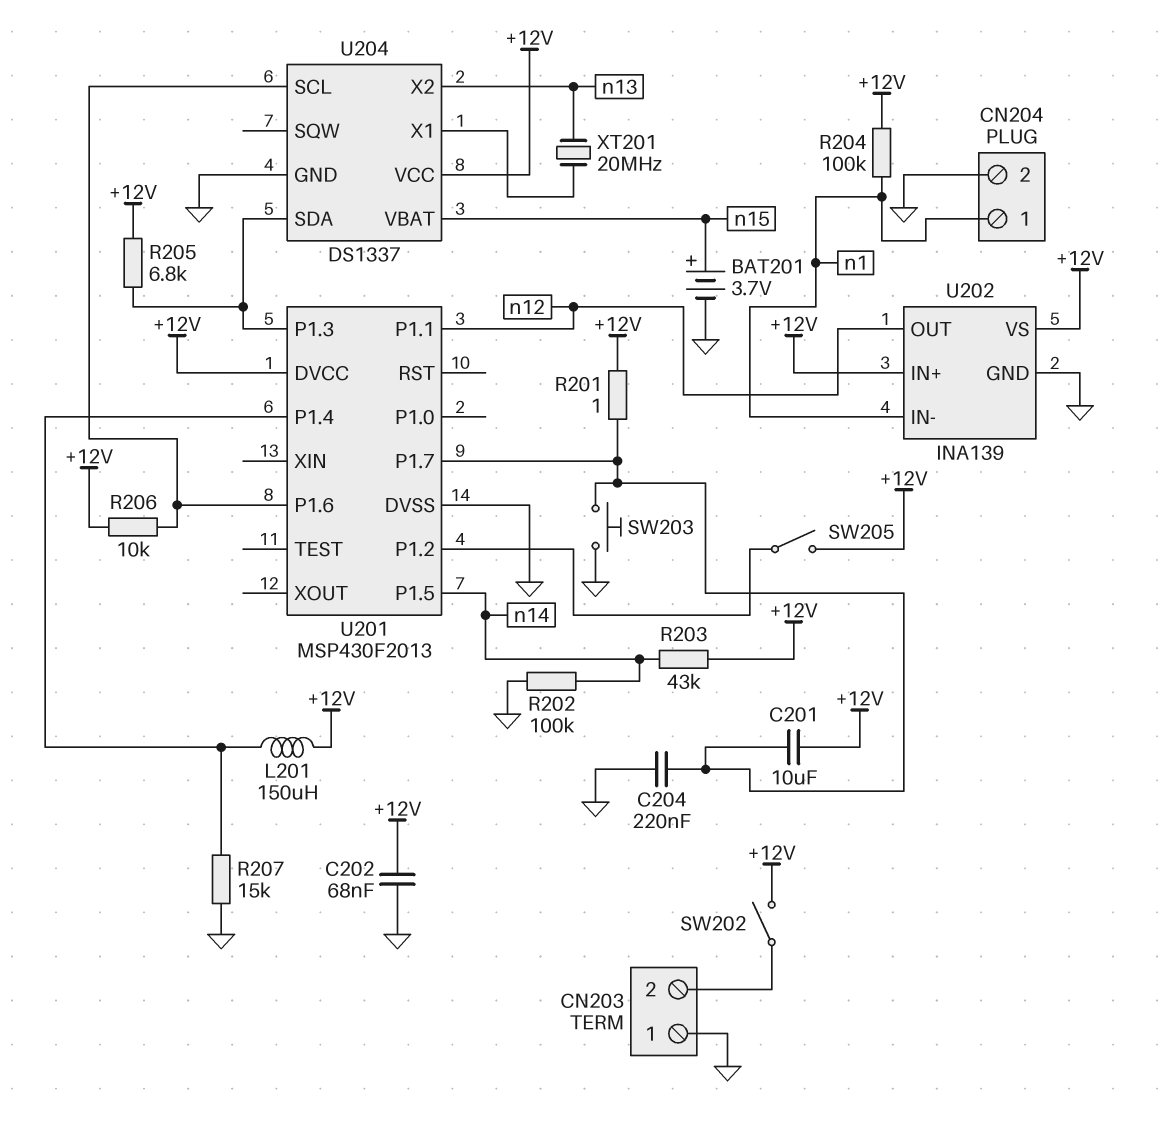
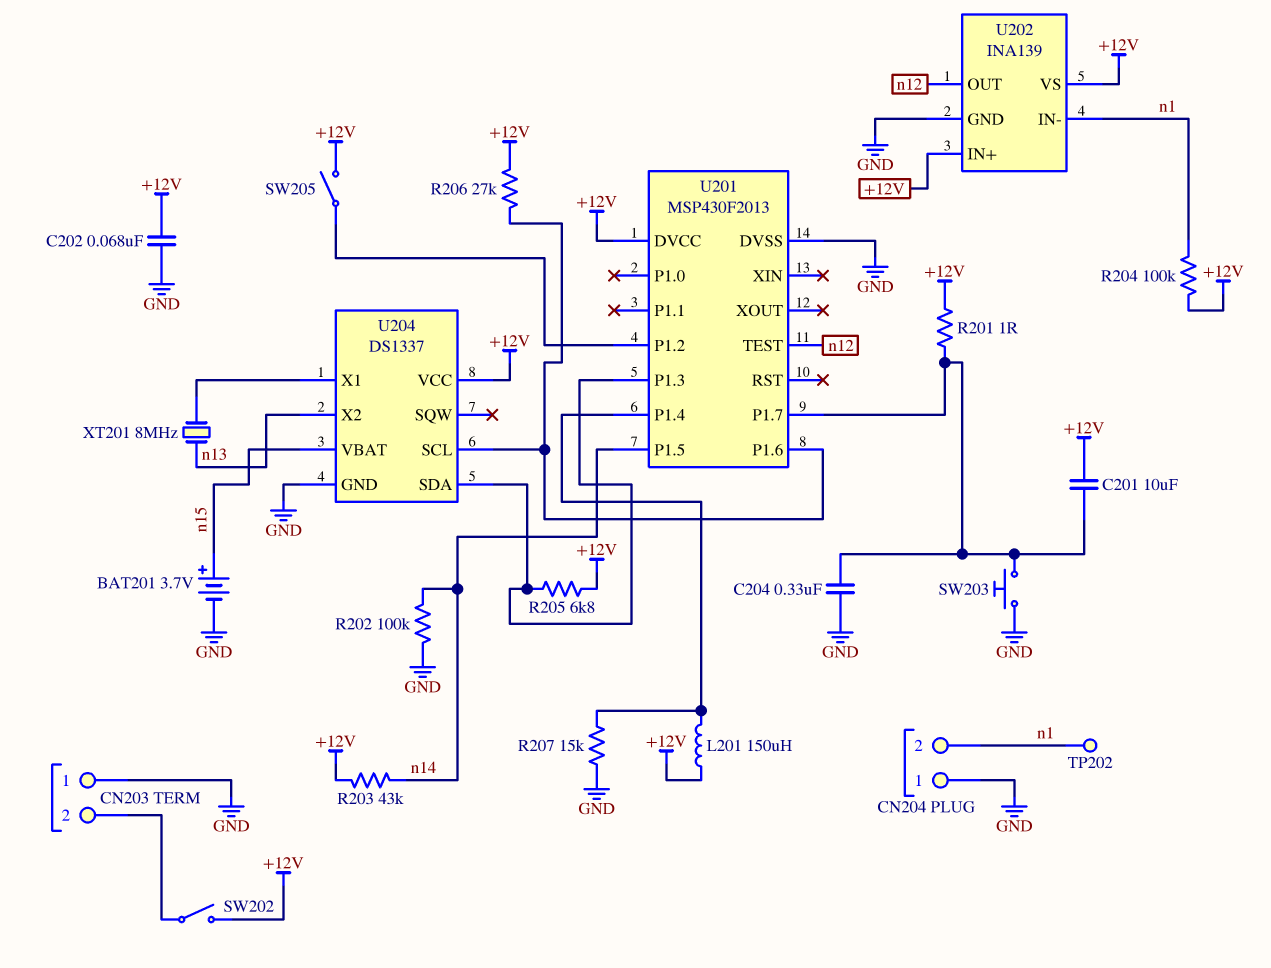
C204: 220nF (GND, U201/P1.7) -> 330nF (GND, U201/P1.7)
CN204 pin 1: n1 -> GND
CN204 pin 2: GND -> n1
R206: 10k (+12V, U201/P1.6) -> 27k (+12V, U201/P1.6)
TP202: none -> test point (n1)
U201 pin P1.1: n12 -> none
U201 pin TEST: none -> n12
XT201: 20MHz (U204/X1, n13) -> 8MHz (U204/X1, n13)

